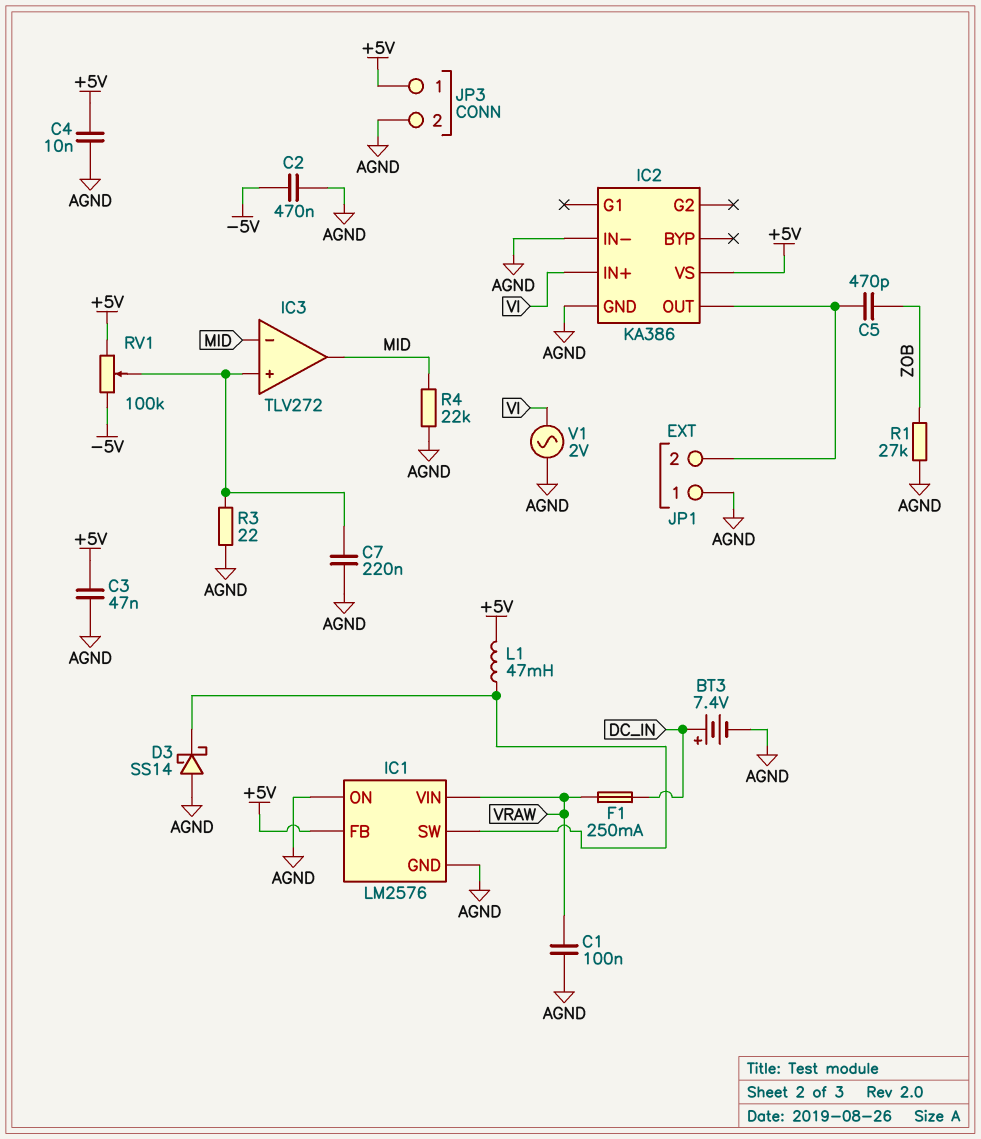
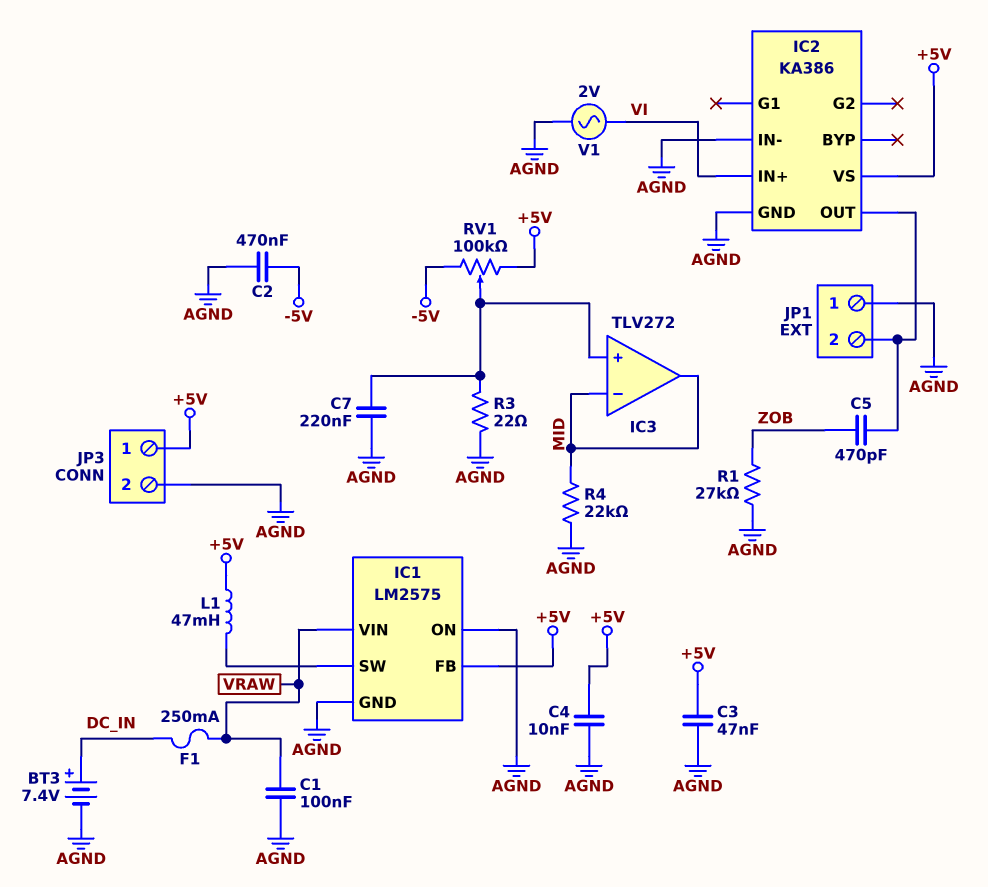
D3: schottky SS14 (A AGND, K IC1/SW) -> none
IC1: LM2576 -> LM2575

